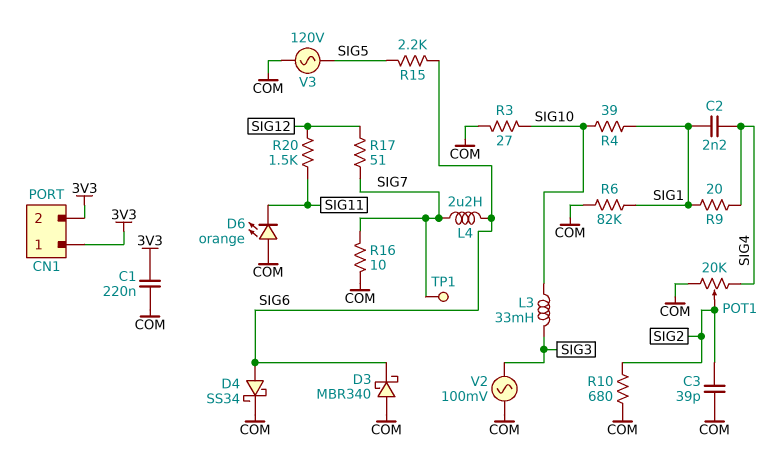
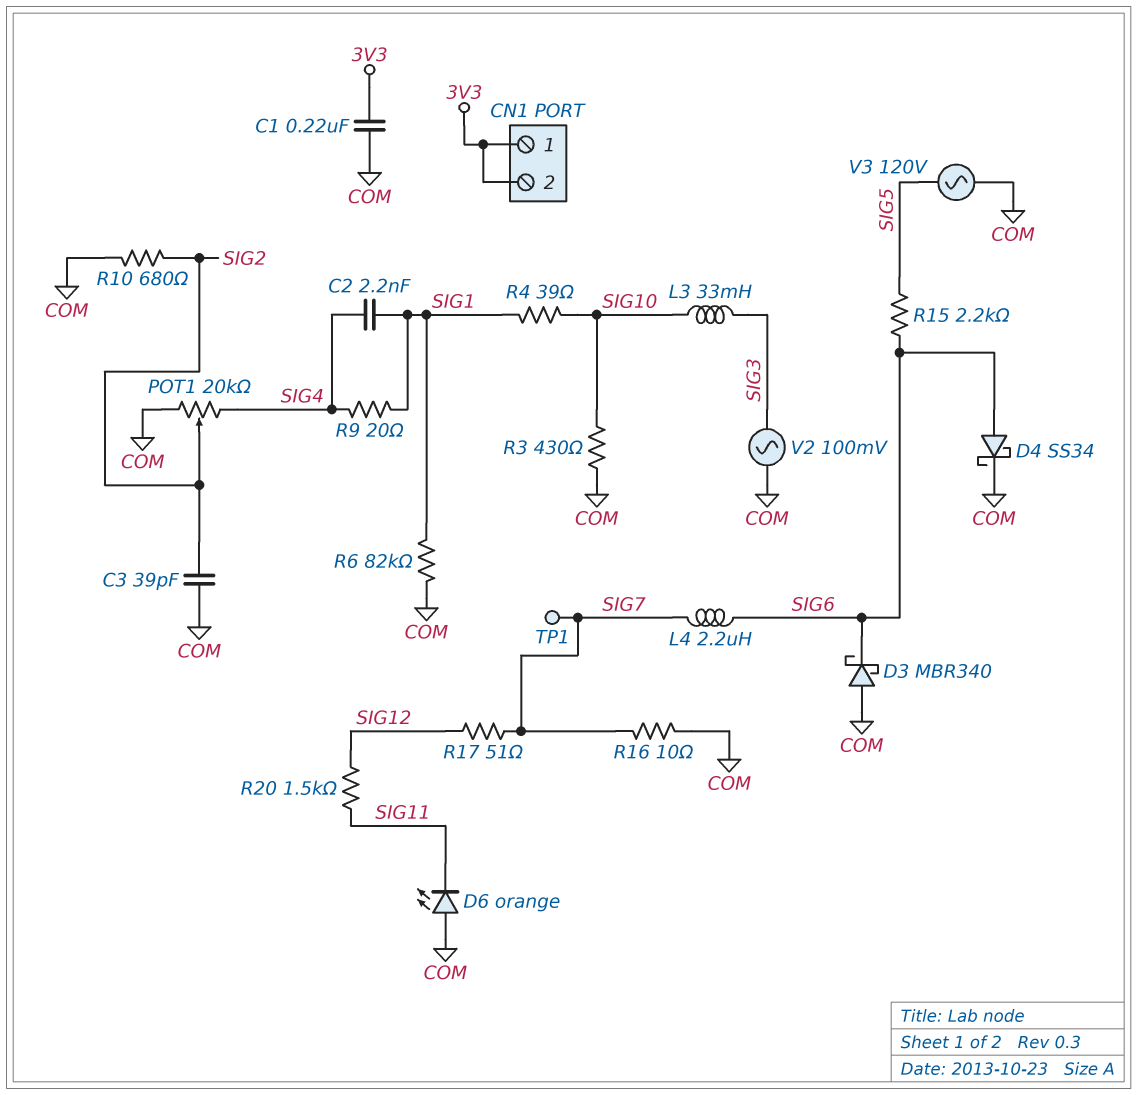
R3: 27 (COM, SIG10) -> 430 (COM, SIG10)

